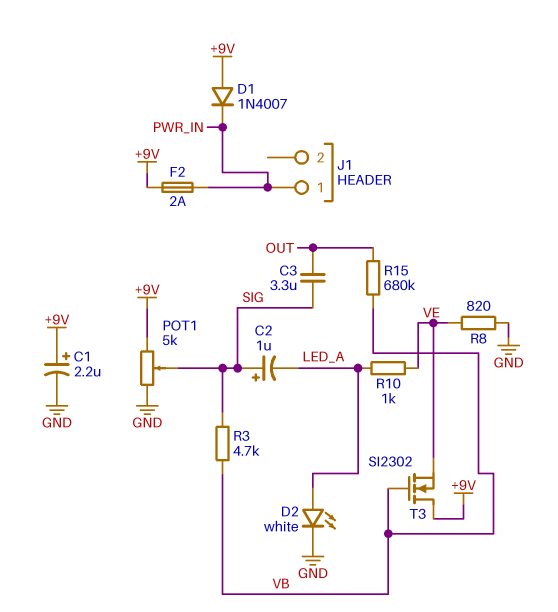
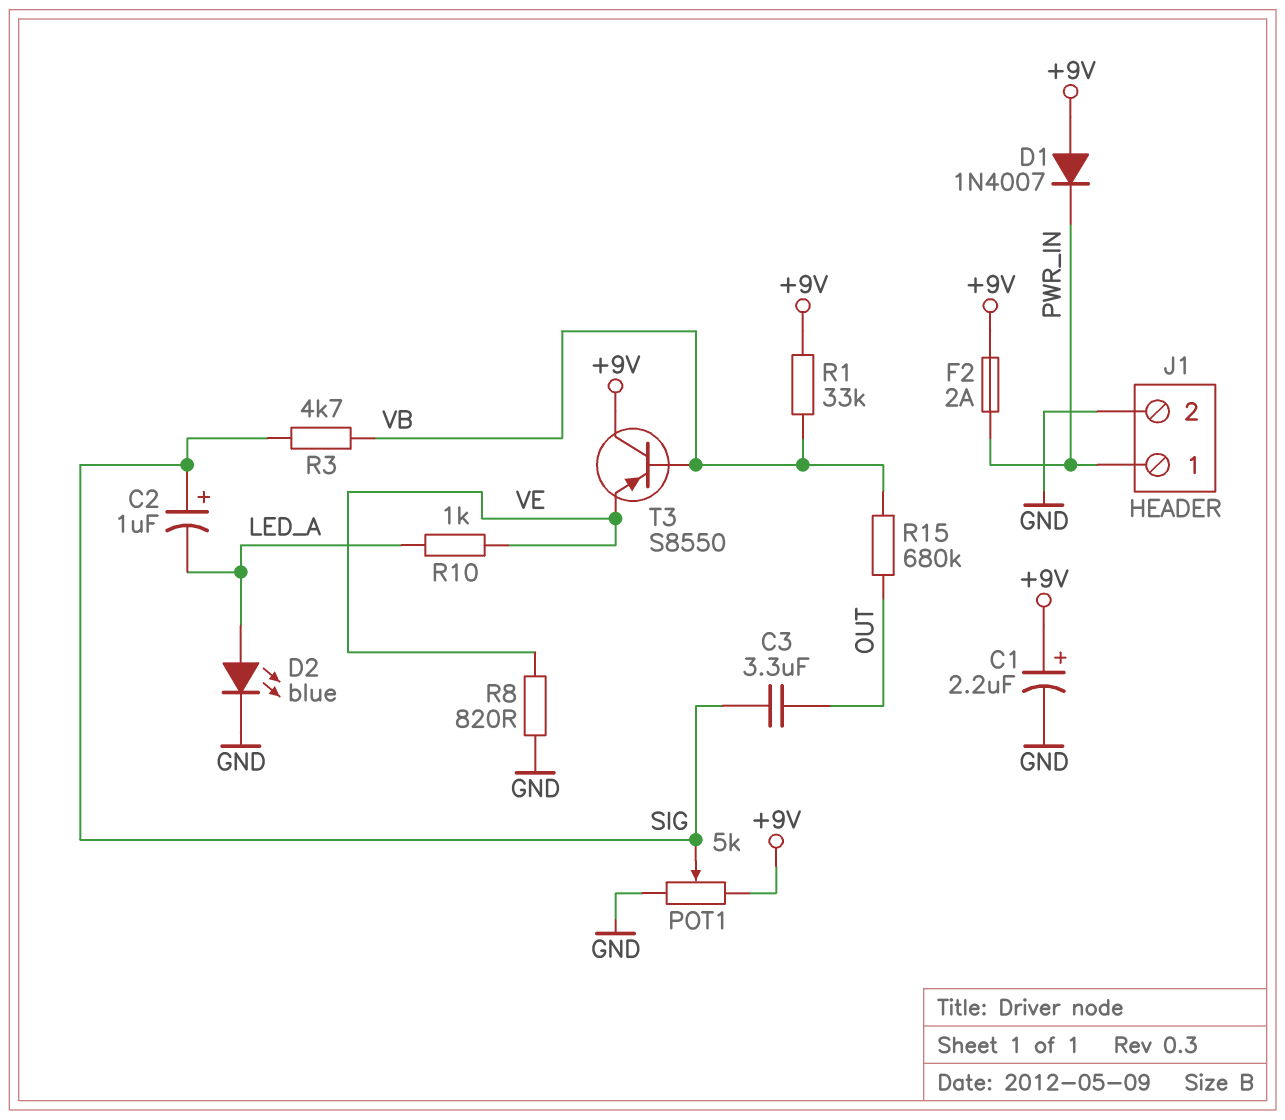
D2: LED white (A LED_A, K GND) -> LED blue (A LED_A, K GND)
J1 pin 2: none -> GND
R1: none -> 33k (+9V, VB)
T3: NMOS SI2302 (G VB, D +9V, S VE) -> PNP S8550 (B VB, C +9V, E VE)

